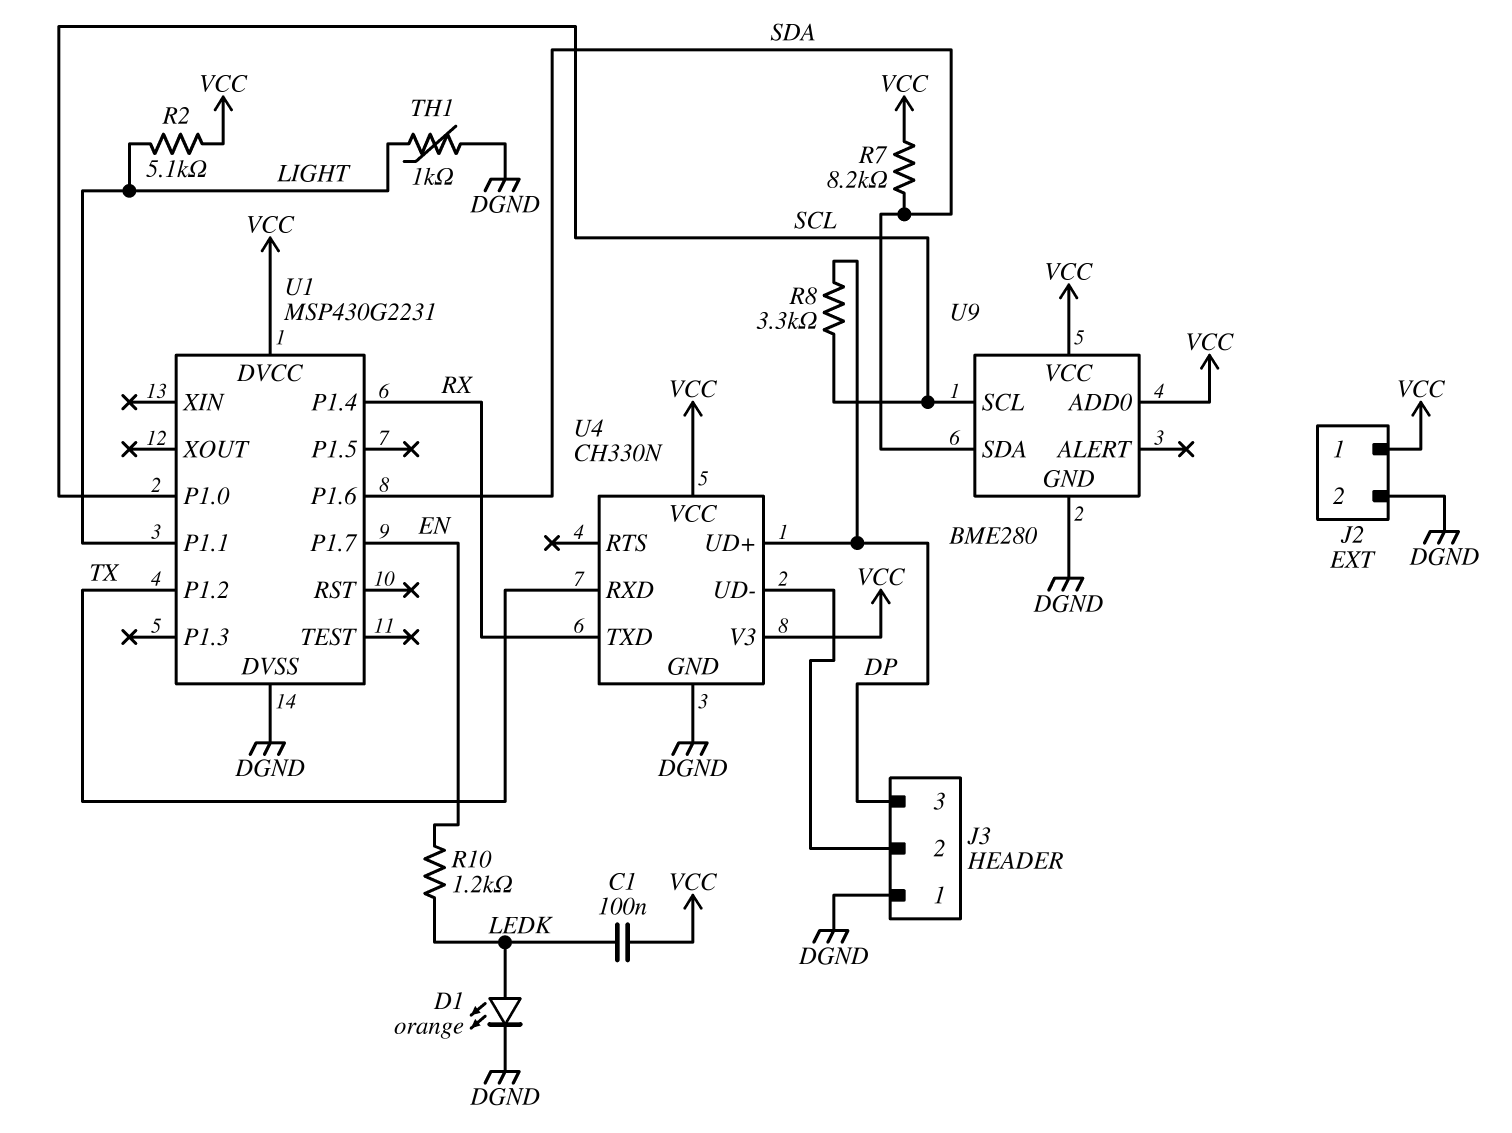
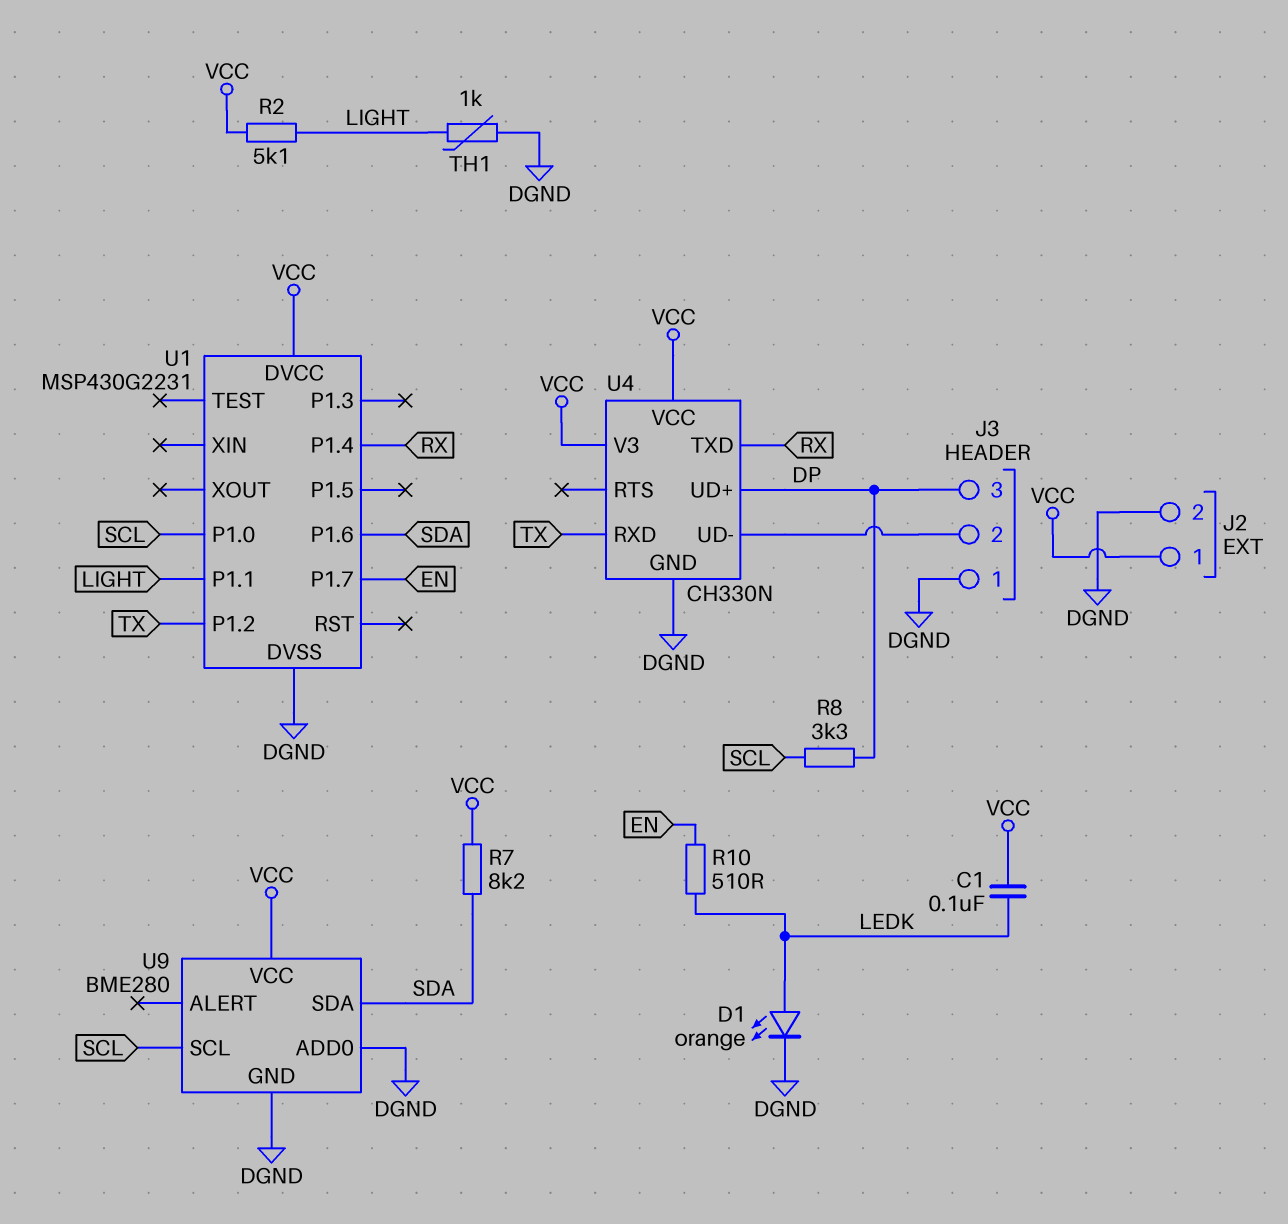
R10: 1.2k (EN, LEDK) -> 510 (EN, LEDK)
U9 pin ADD0: VCC -> DGND

